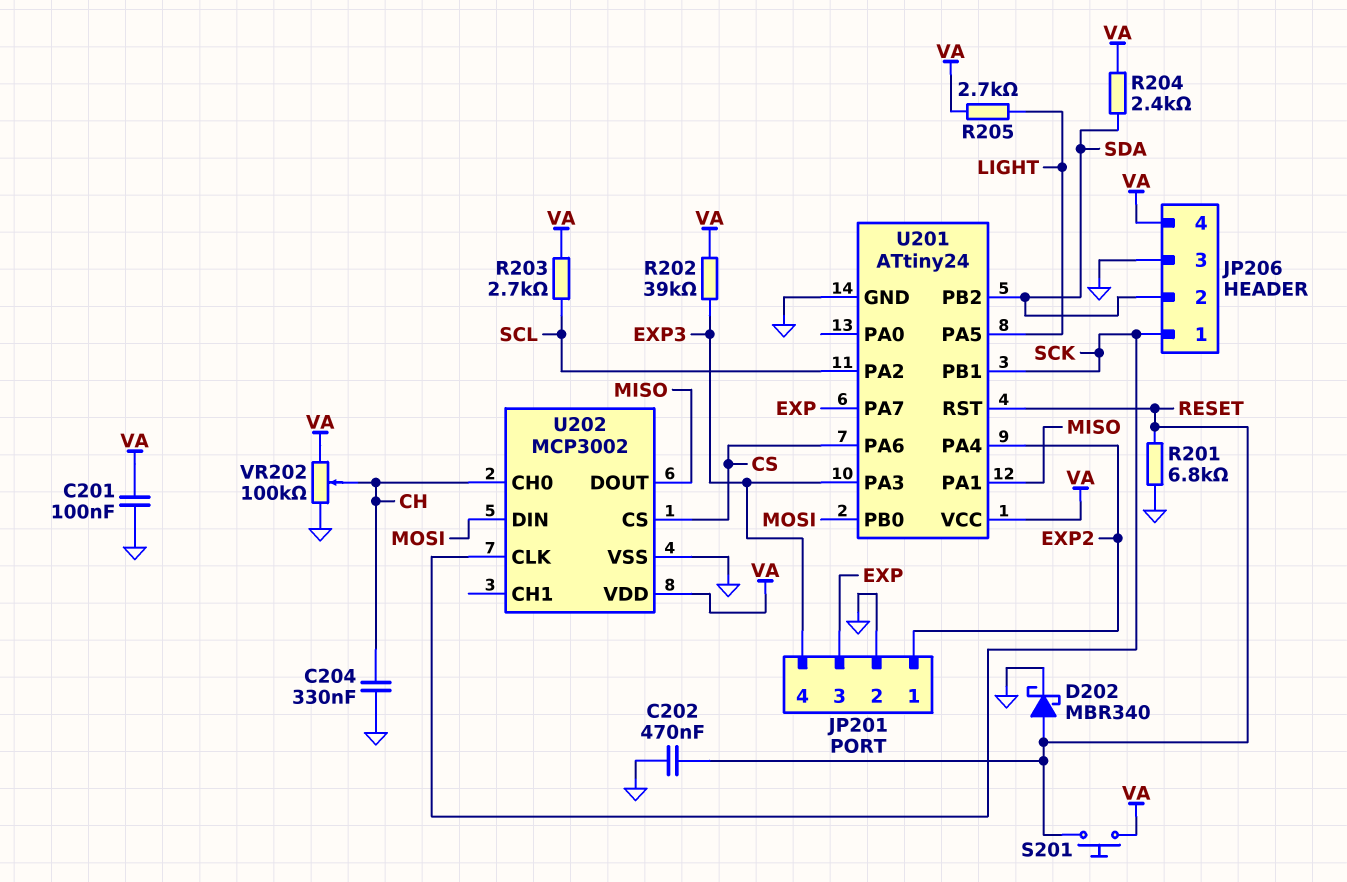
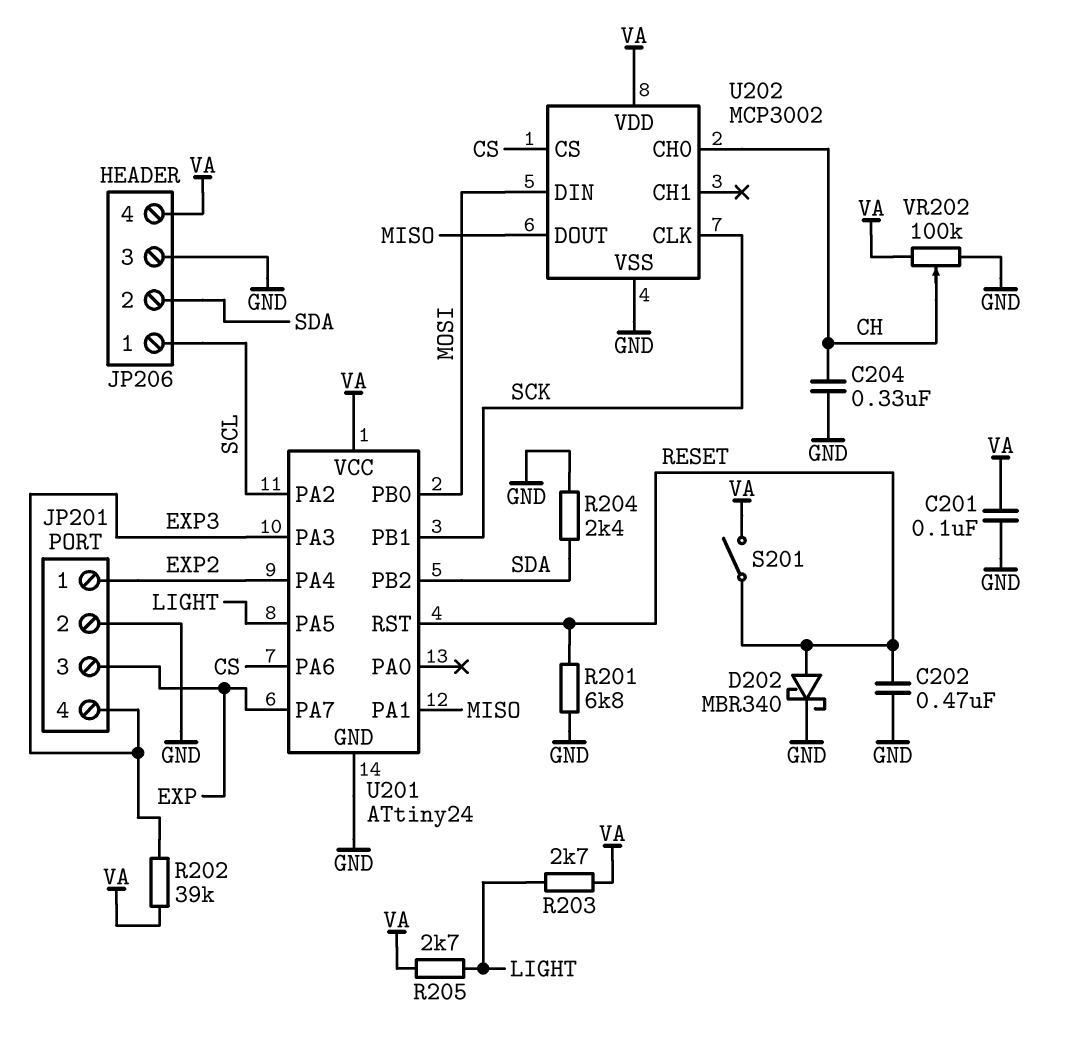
JP206 pin 1: SCK -> SCL
R203: 2.7k (SCL, VA) -> 2.7k (LIGHT, VA)
R204: 2.4k (SDA, VA) -> 2.4k (GND, SDA)
S201: button (RESET, VA) -> switch (RESET, VA)

